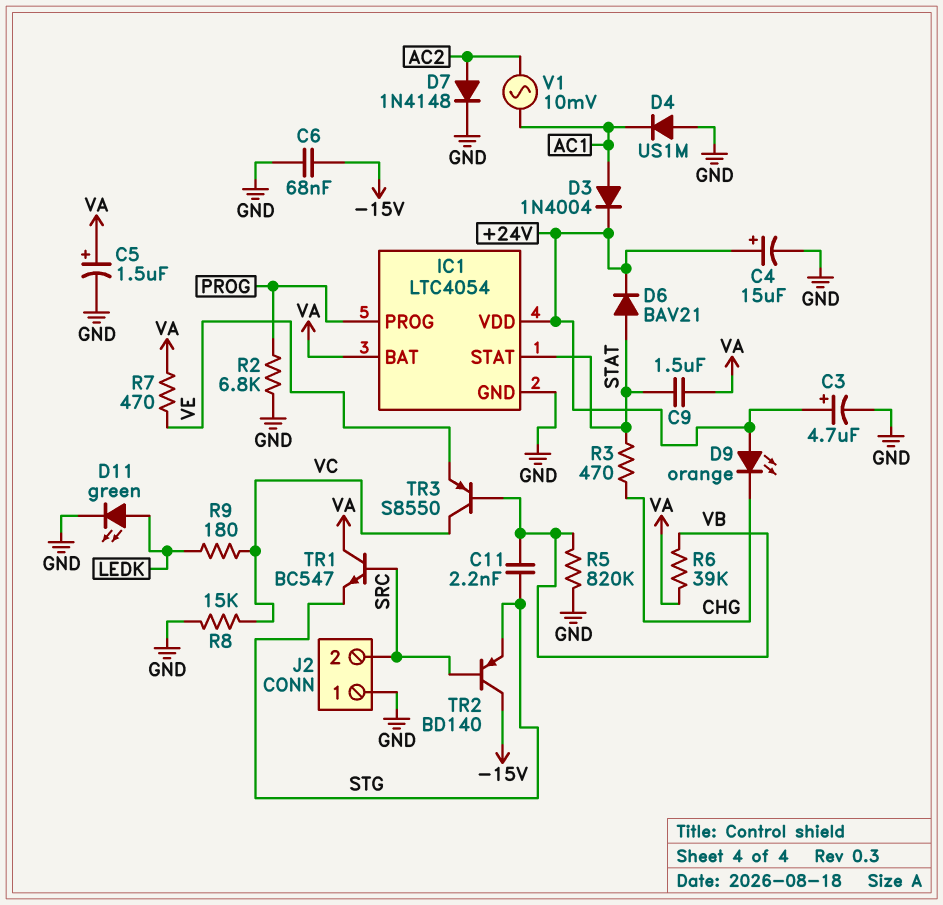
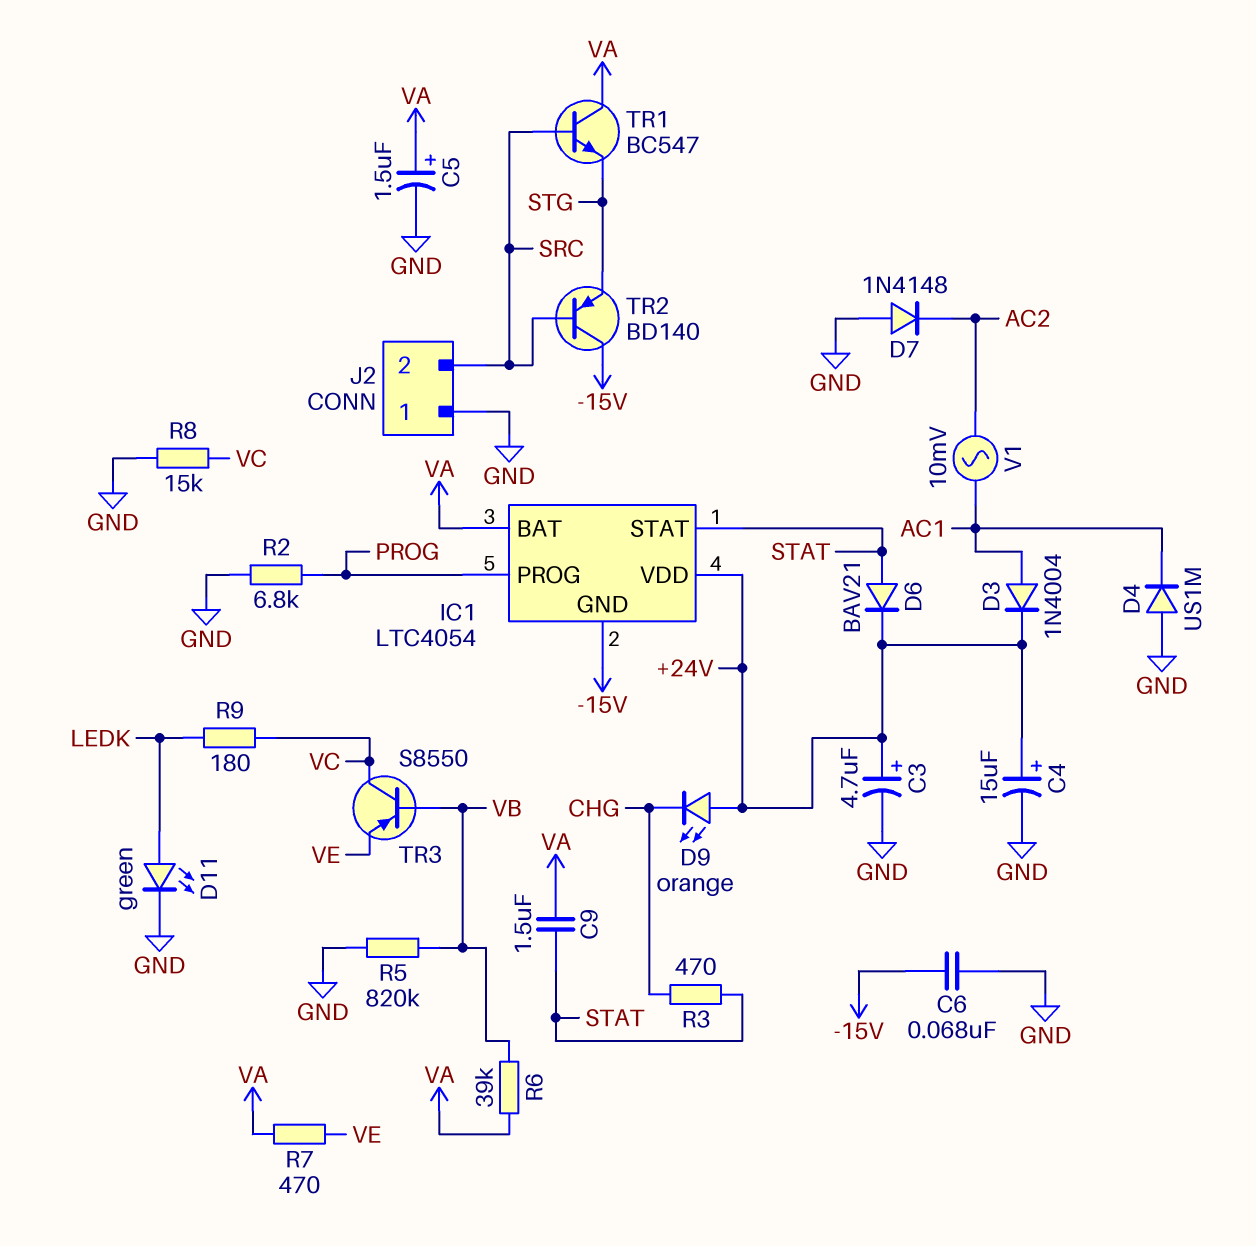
C11: 2.2nF (STG, VB) -> none
D7: diode 1N4148 (A AC2, K GND) -> diode 1N4148 (A GND, K AC2)
IC1 pin GND: GND -> -15V

